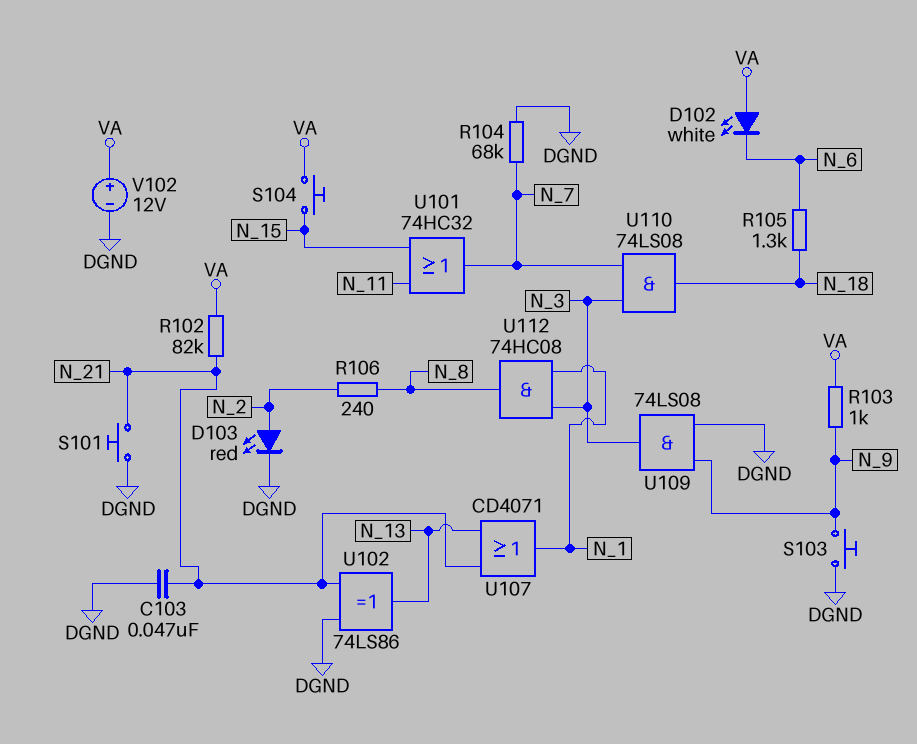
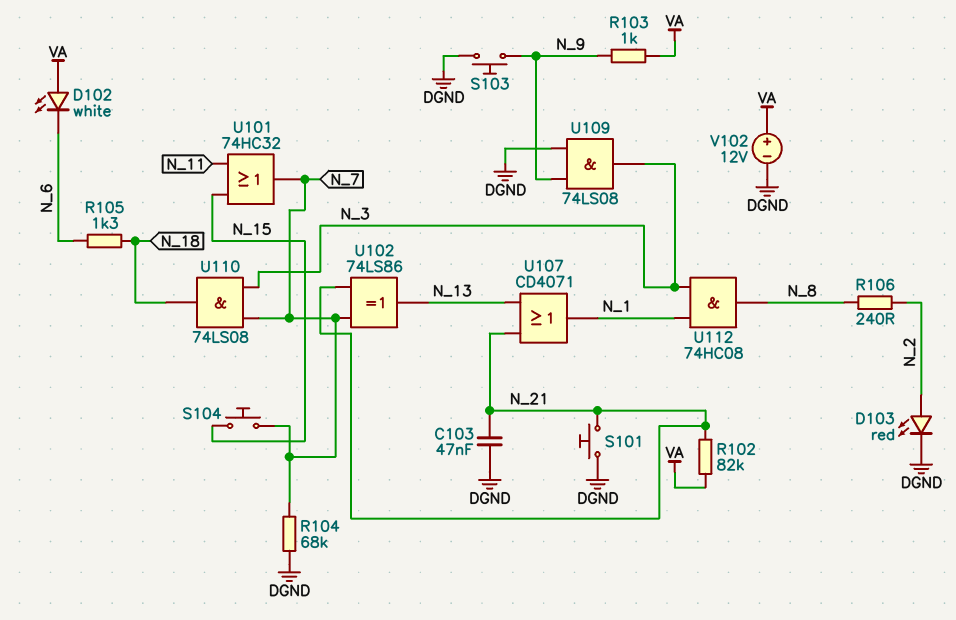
S104: button (N_15, VA) -> button (N_7, N_15)
U102: XOR 74LS86 (in DGND, in N_21, out N_13) -> XOR 74LS86 (in N_7, in N_21, out N_13)

